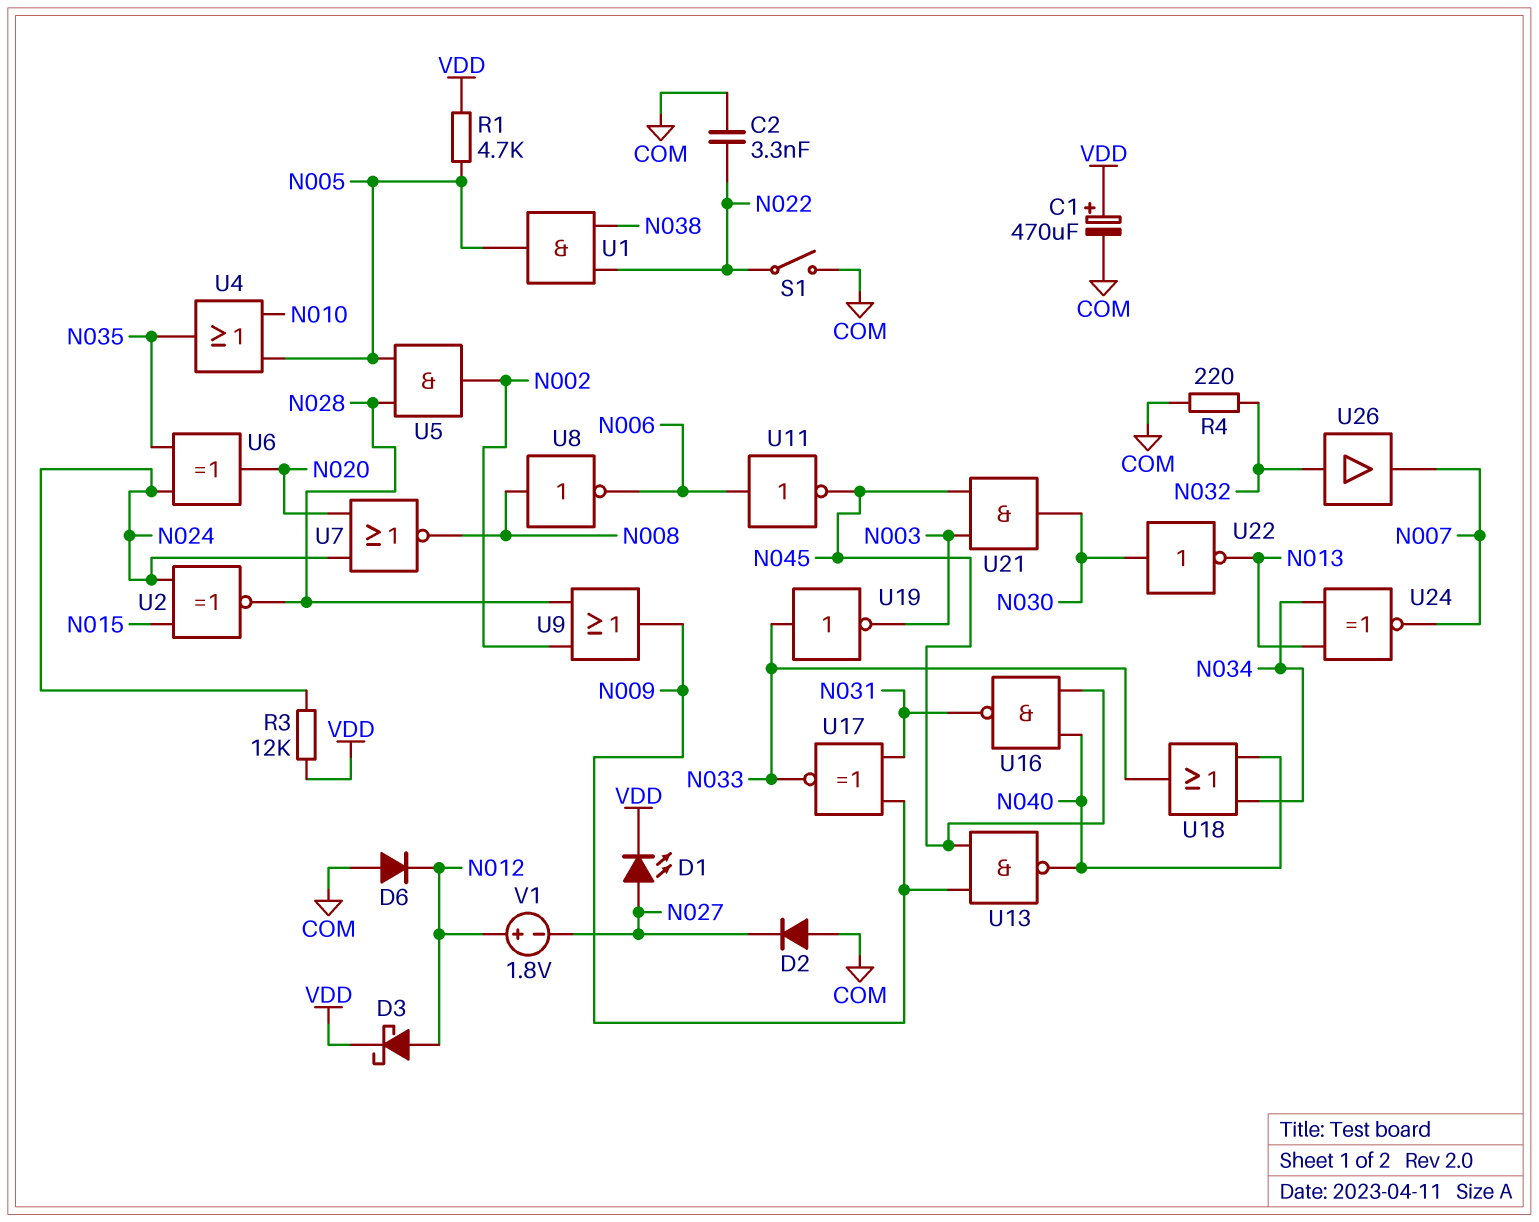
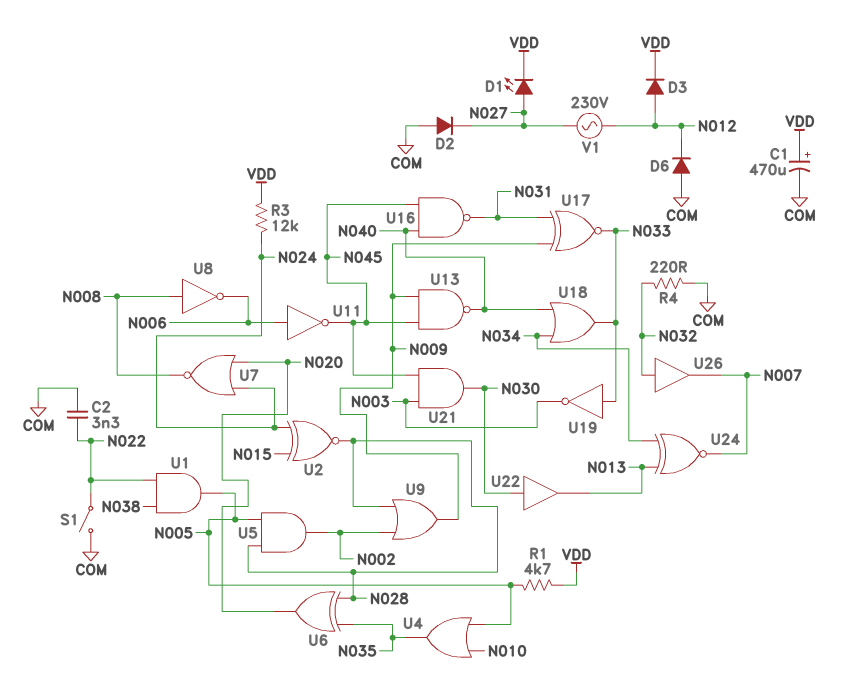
D3: schottky (A N012, K VDD) -> diode (A N012, K VDD)
U6: XOR (in N024, in N035, out N020) -> XOR (in N028, in N035, out N020)
U22: NOT (in N030, out N013) -> buffer (in N030, out N013)
V1: 1.8V (plus N012, minus N027) -> AC 230V (N012, N027)

